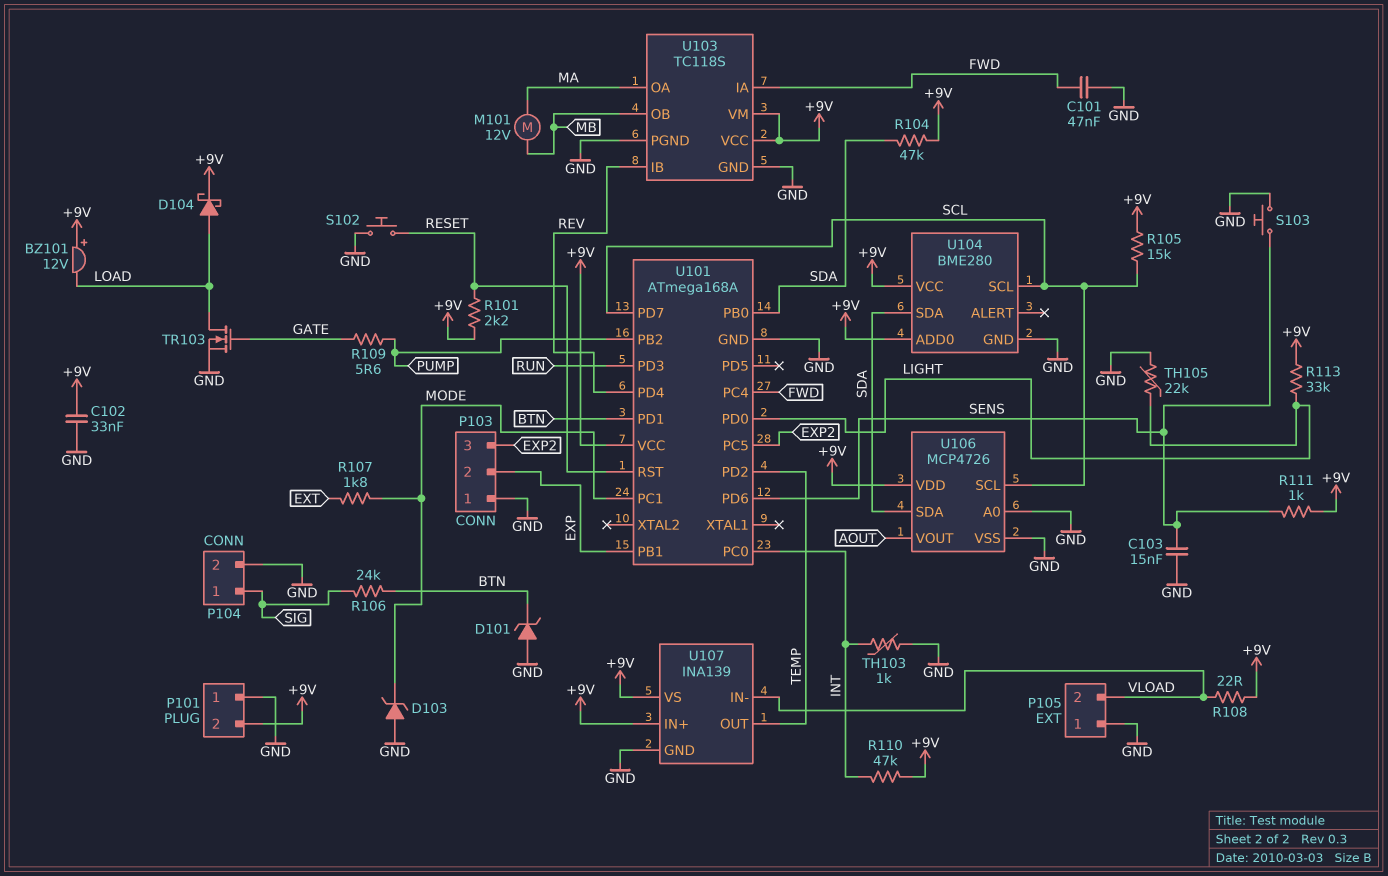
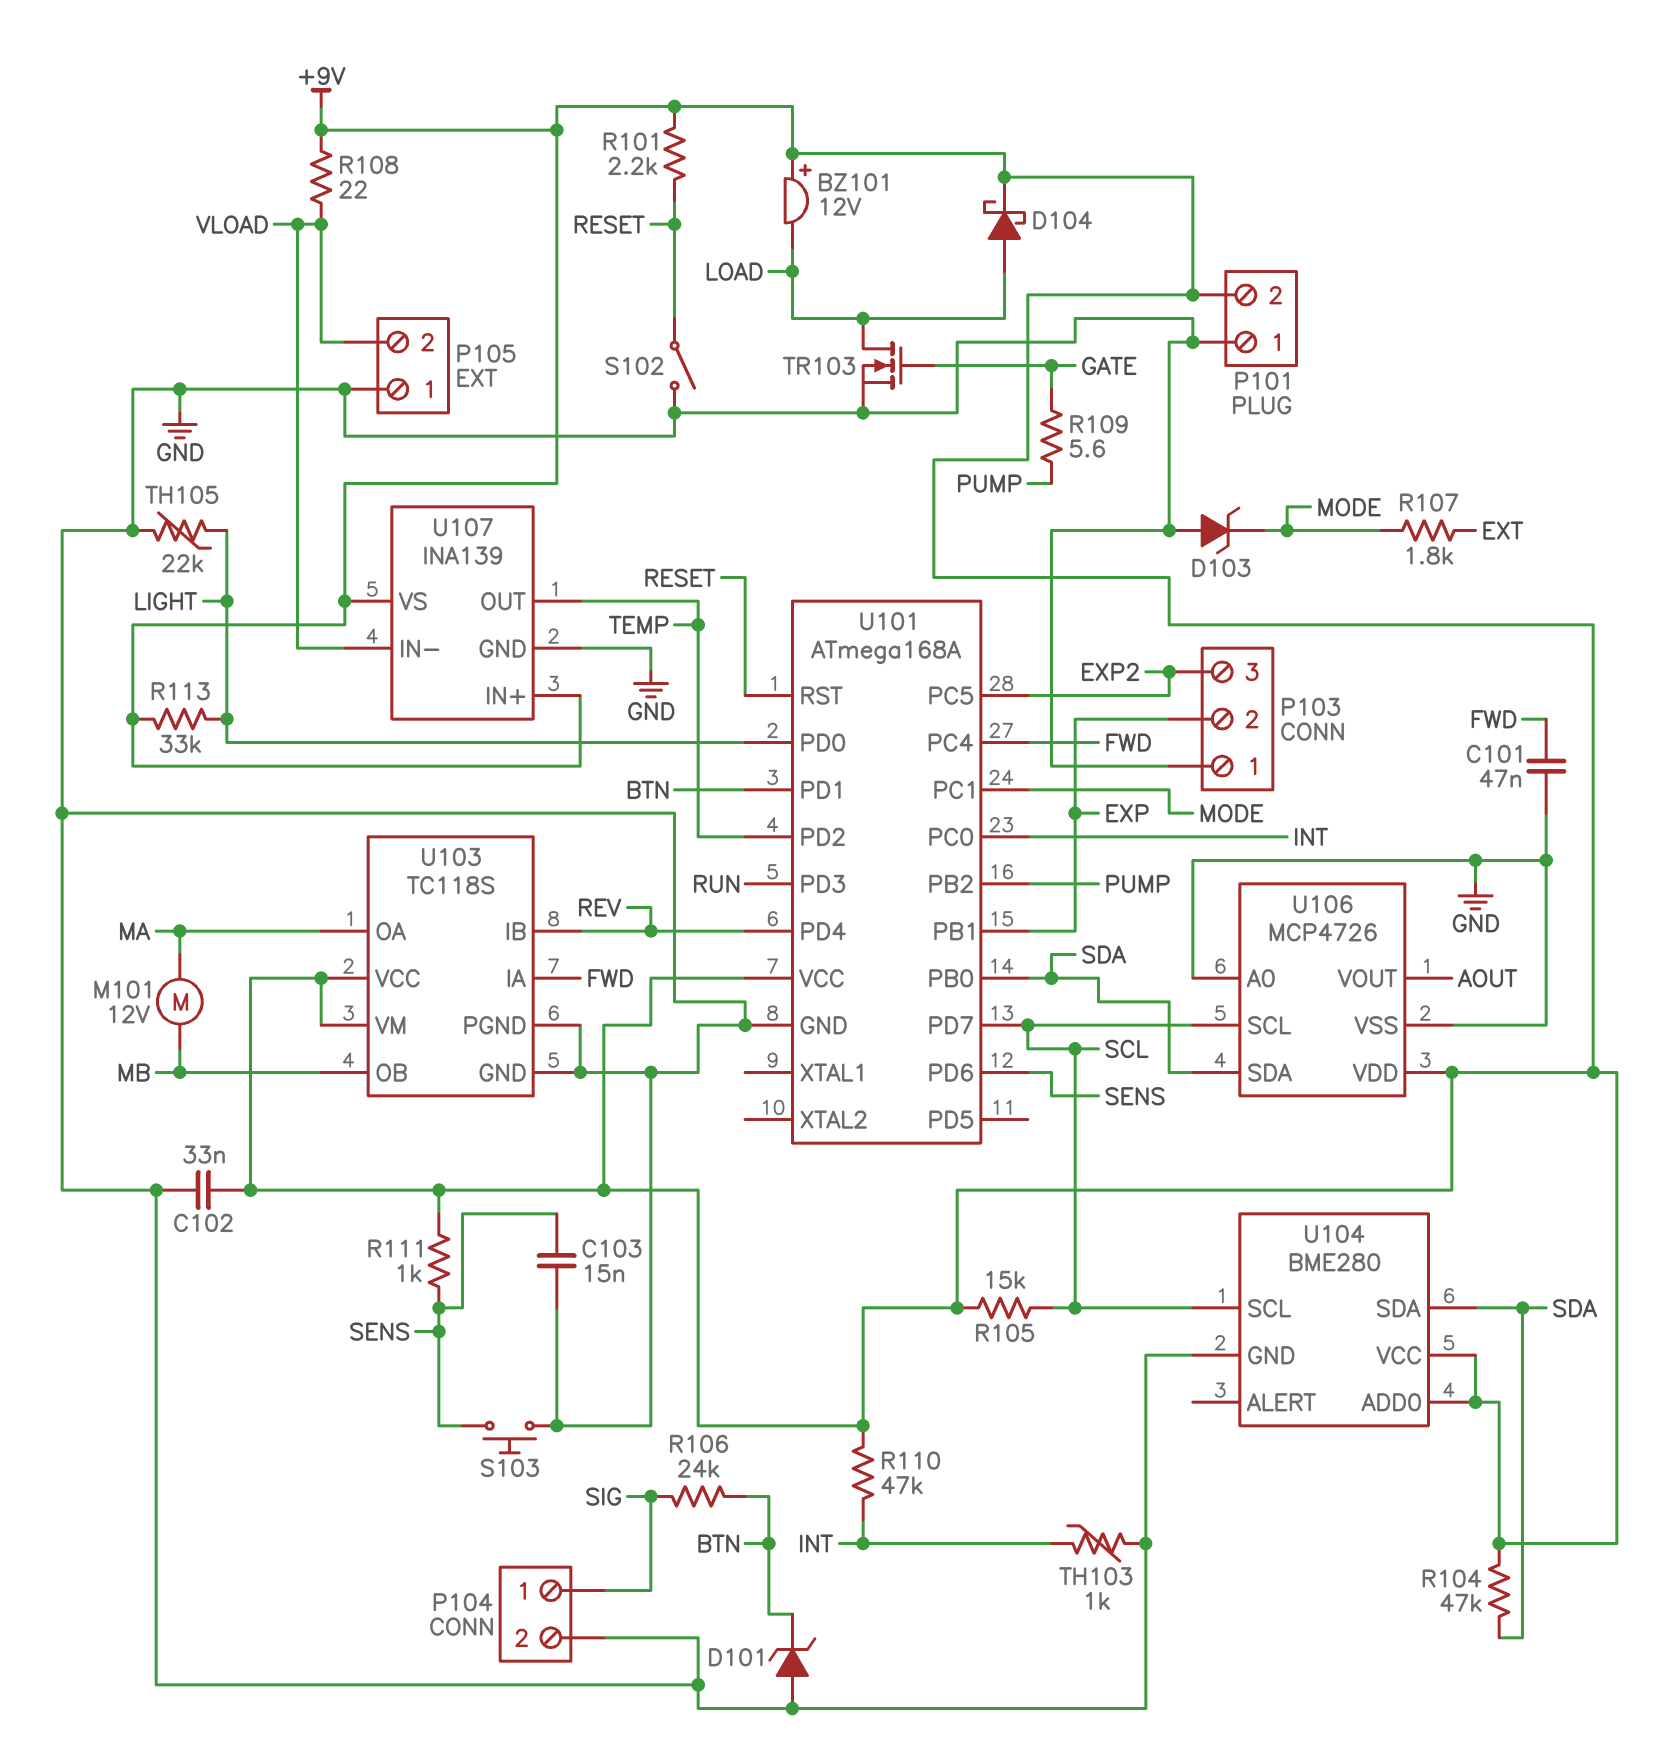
S102: button (GND, RESET) -> switch (GND, RESET)

